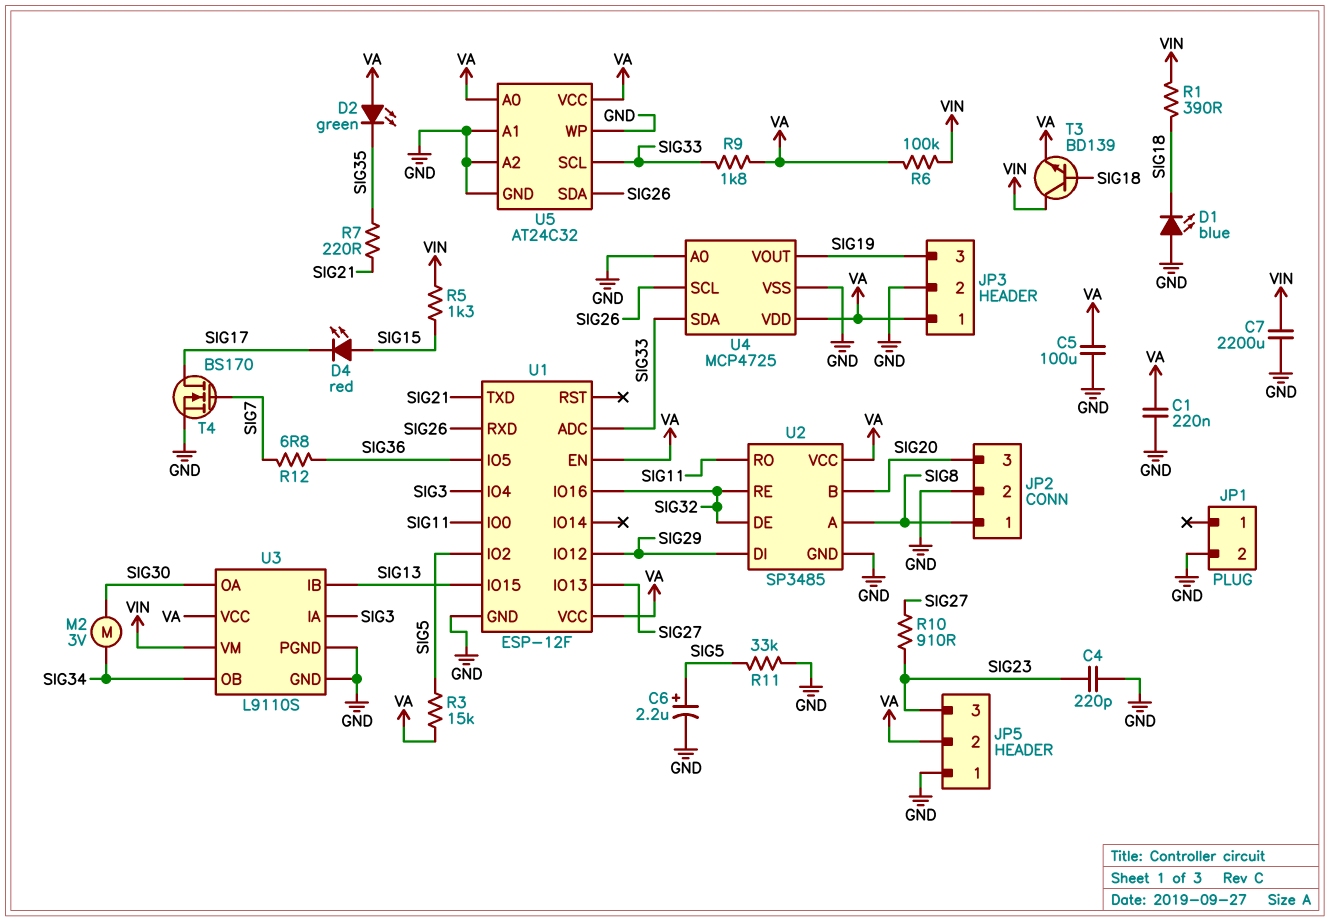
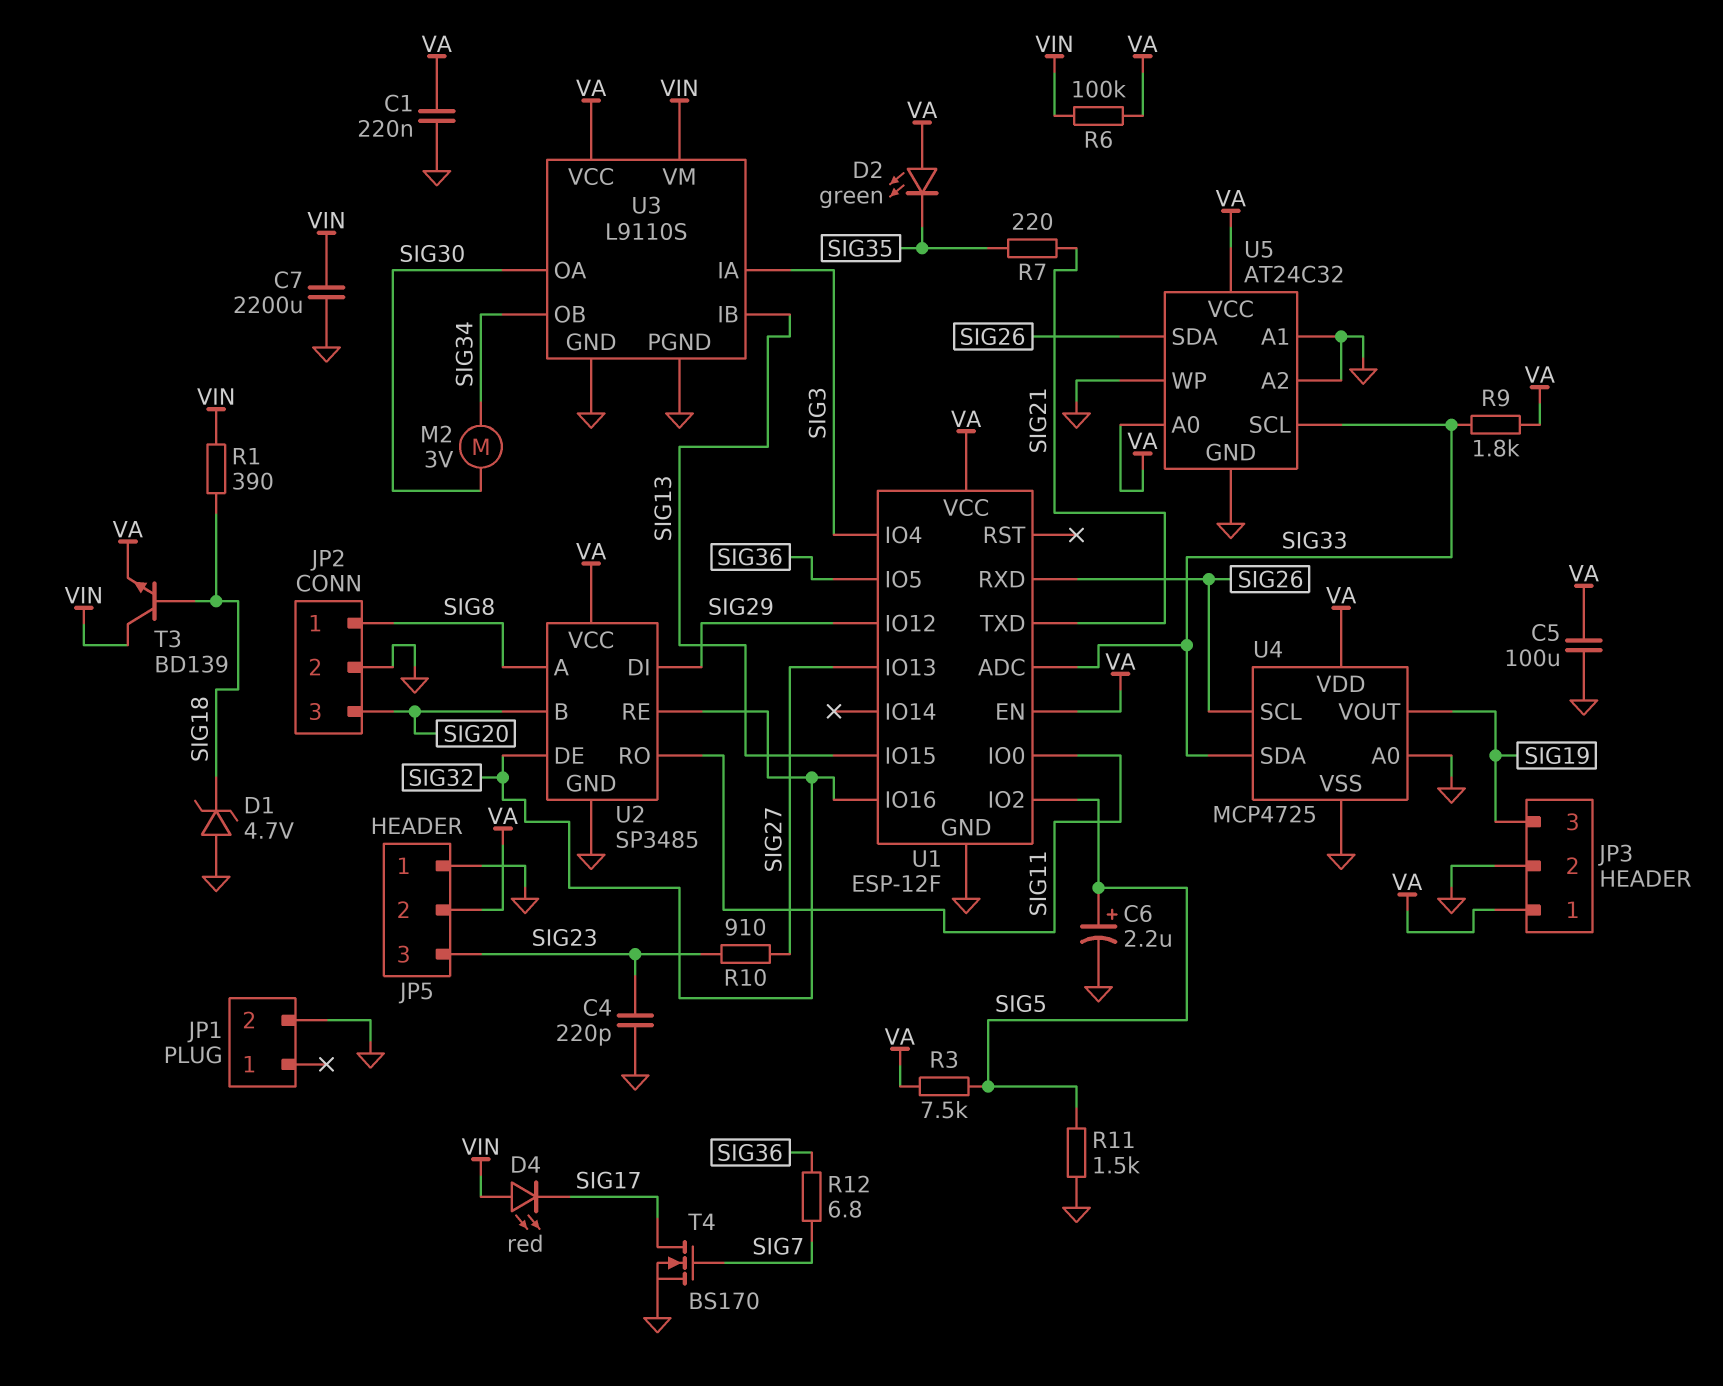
D1: LED blue (A GND, K SIG18) -> zener 4.7V (A GND, K SIG18)
D4: LED red (A SIG15, K SIG17) -> LED red (A VIN, K SIG17)
R3: 15k (SIG5, VA) -> 7.5k (SIG5, VA)
R5: 1.3k (SIG15, VIN) -> none
R11: 33k (GND, SIG5) -> 1.5k (GND, SIG5)

